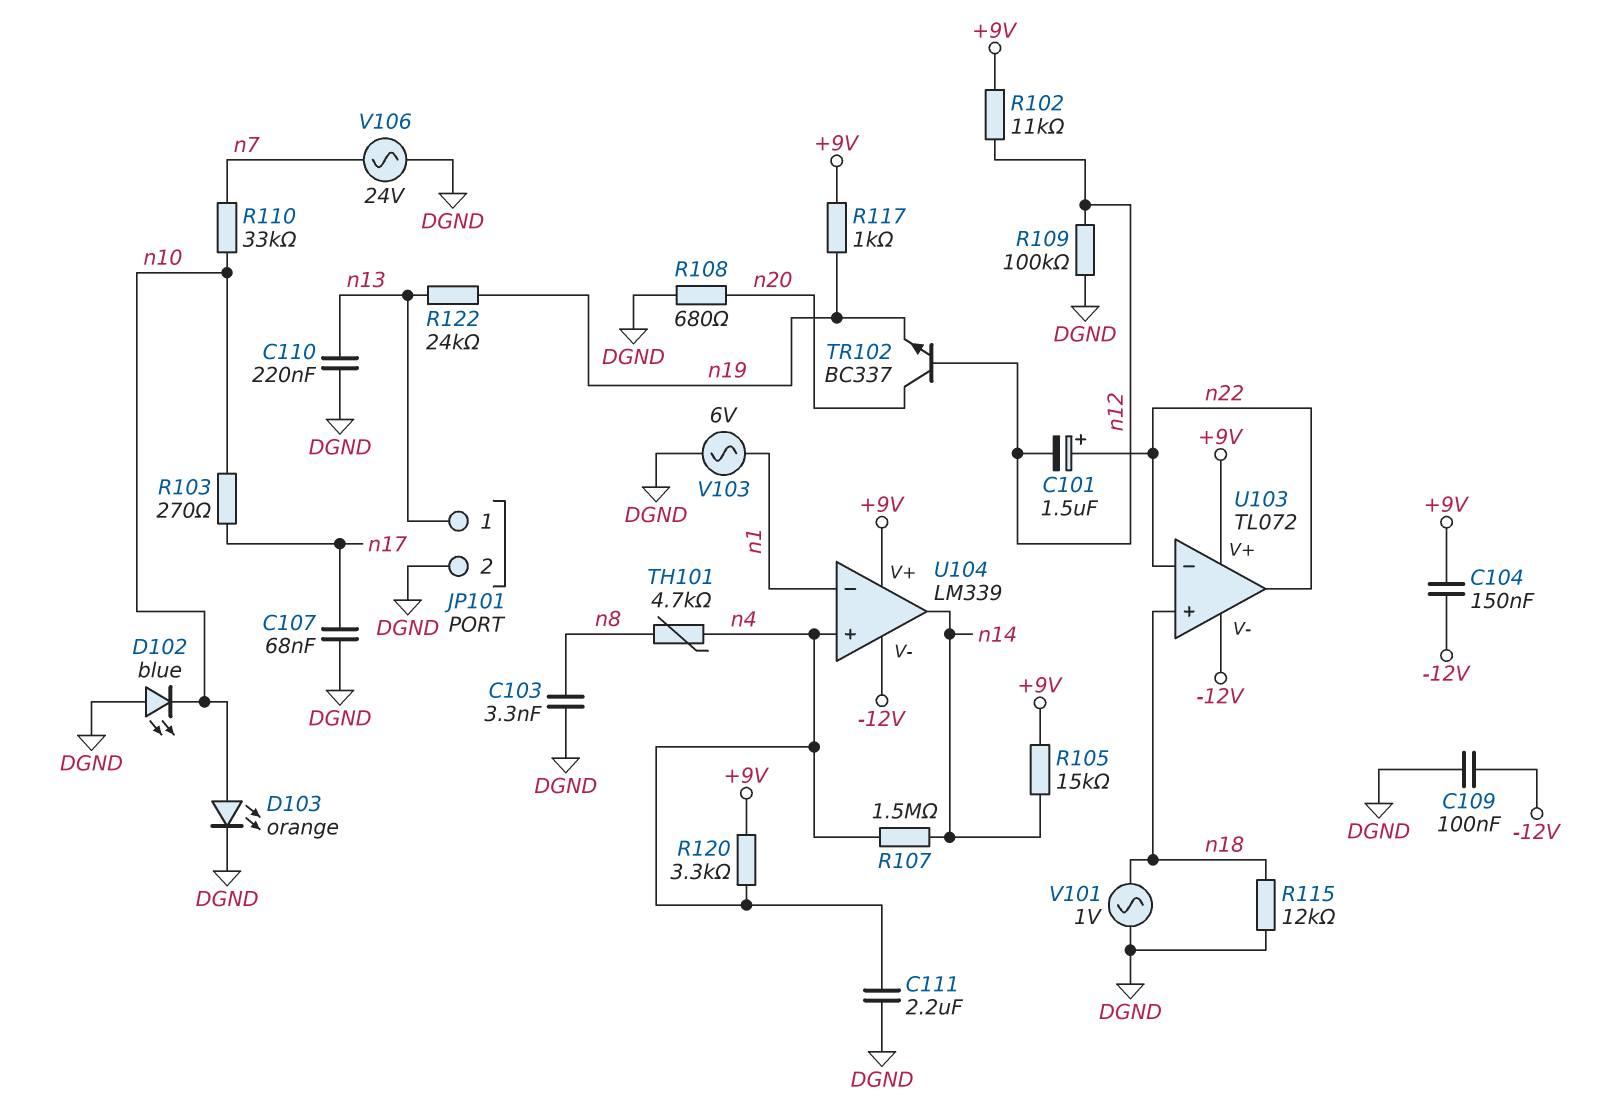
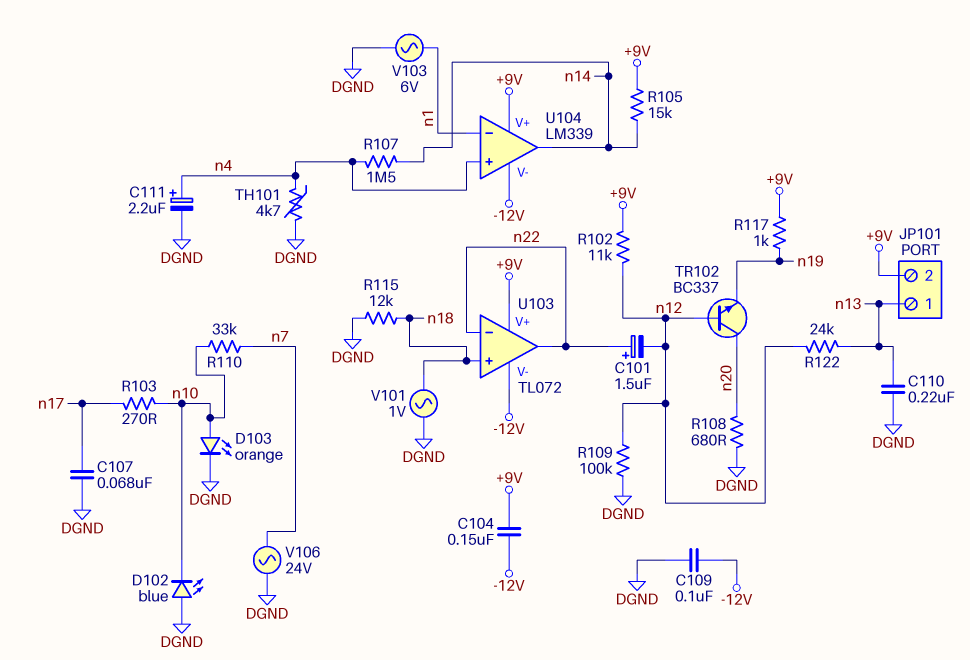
C103: 3.3nF (DGND, n8) -> none
C111: 2.2uF (DGND, n4) -> 2.2uF (plus n4, minus DGND)
JP101 pin 2: DGND -> +9V
R120: 3.3k (+9V, n4) -> none
R122: 24k (n13, n19) -> 24k (n12, n13)
TH101: 4.7k (n4, n8) -> 4.7k (DGND, n4)

